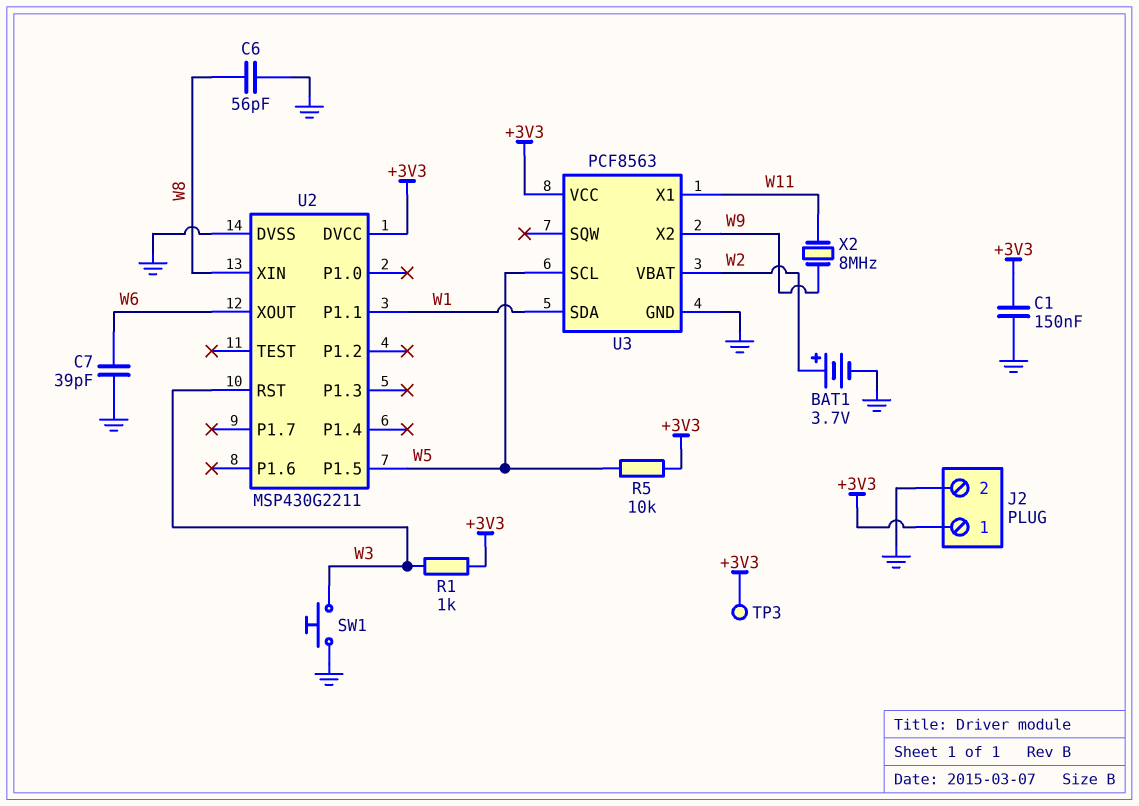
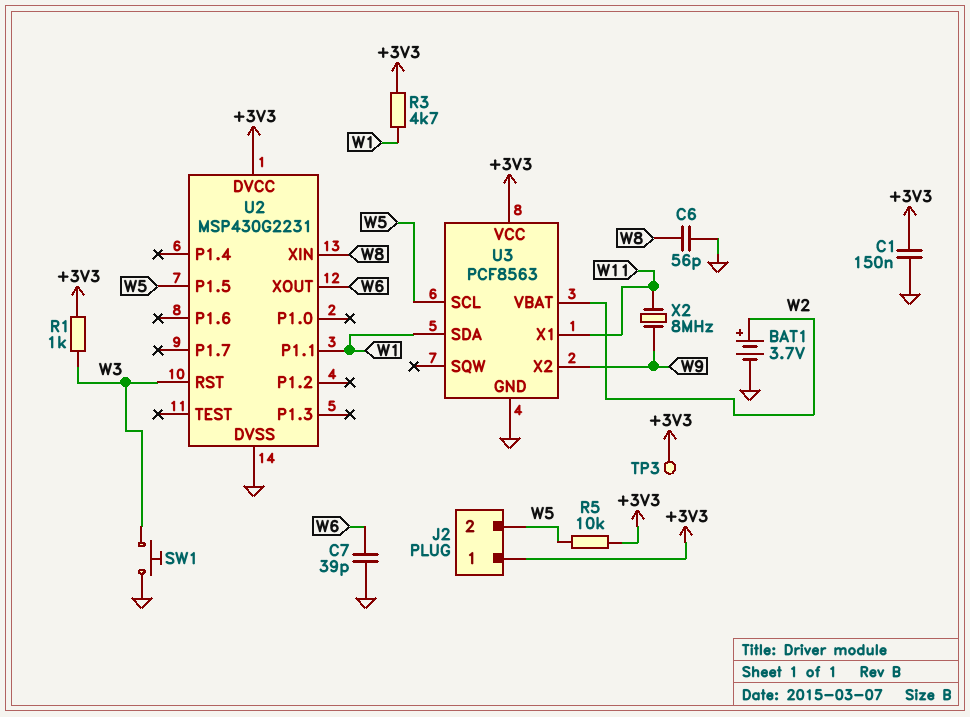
J2 pin 2: GND -> W5
R3: none -> 4.7k (+3V3, W1)
U2: MSP430G2211 -> MSP430G2231

